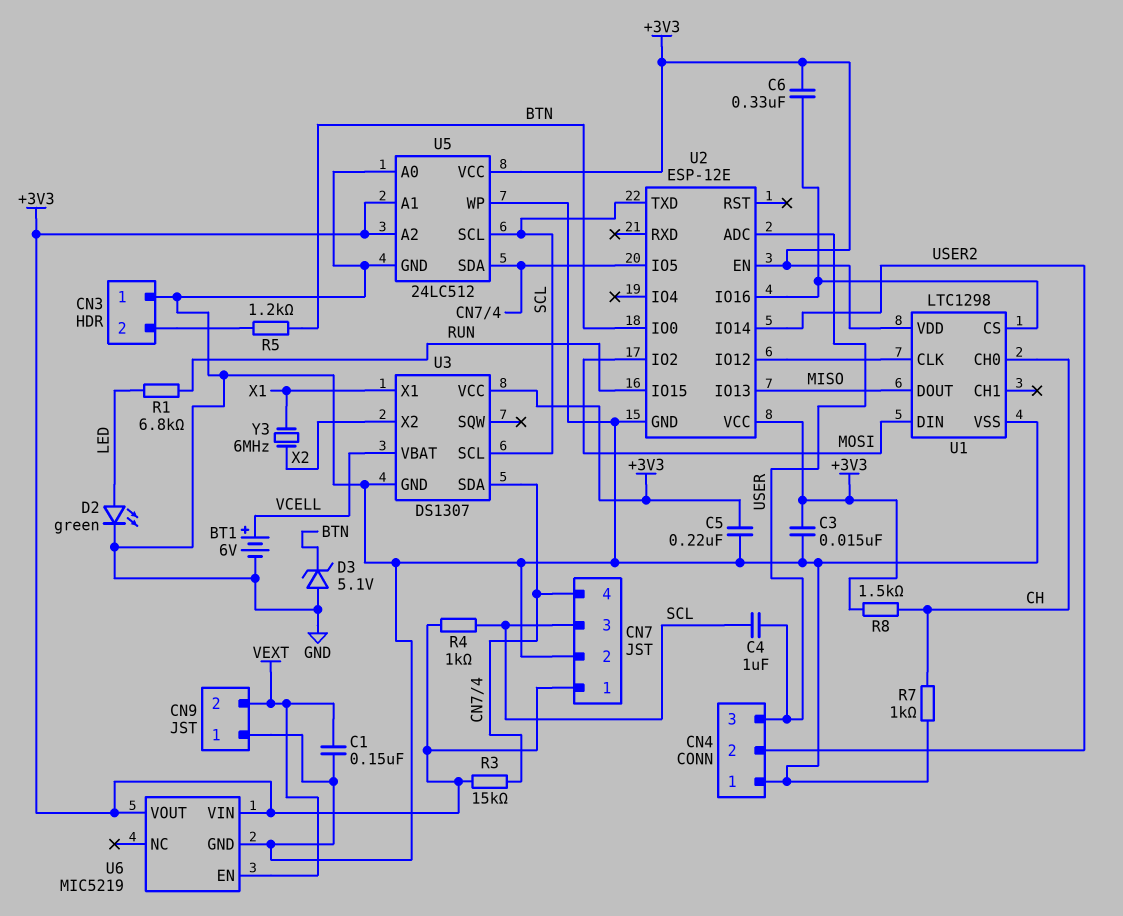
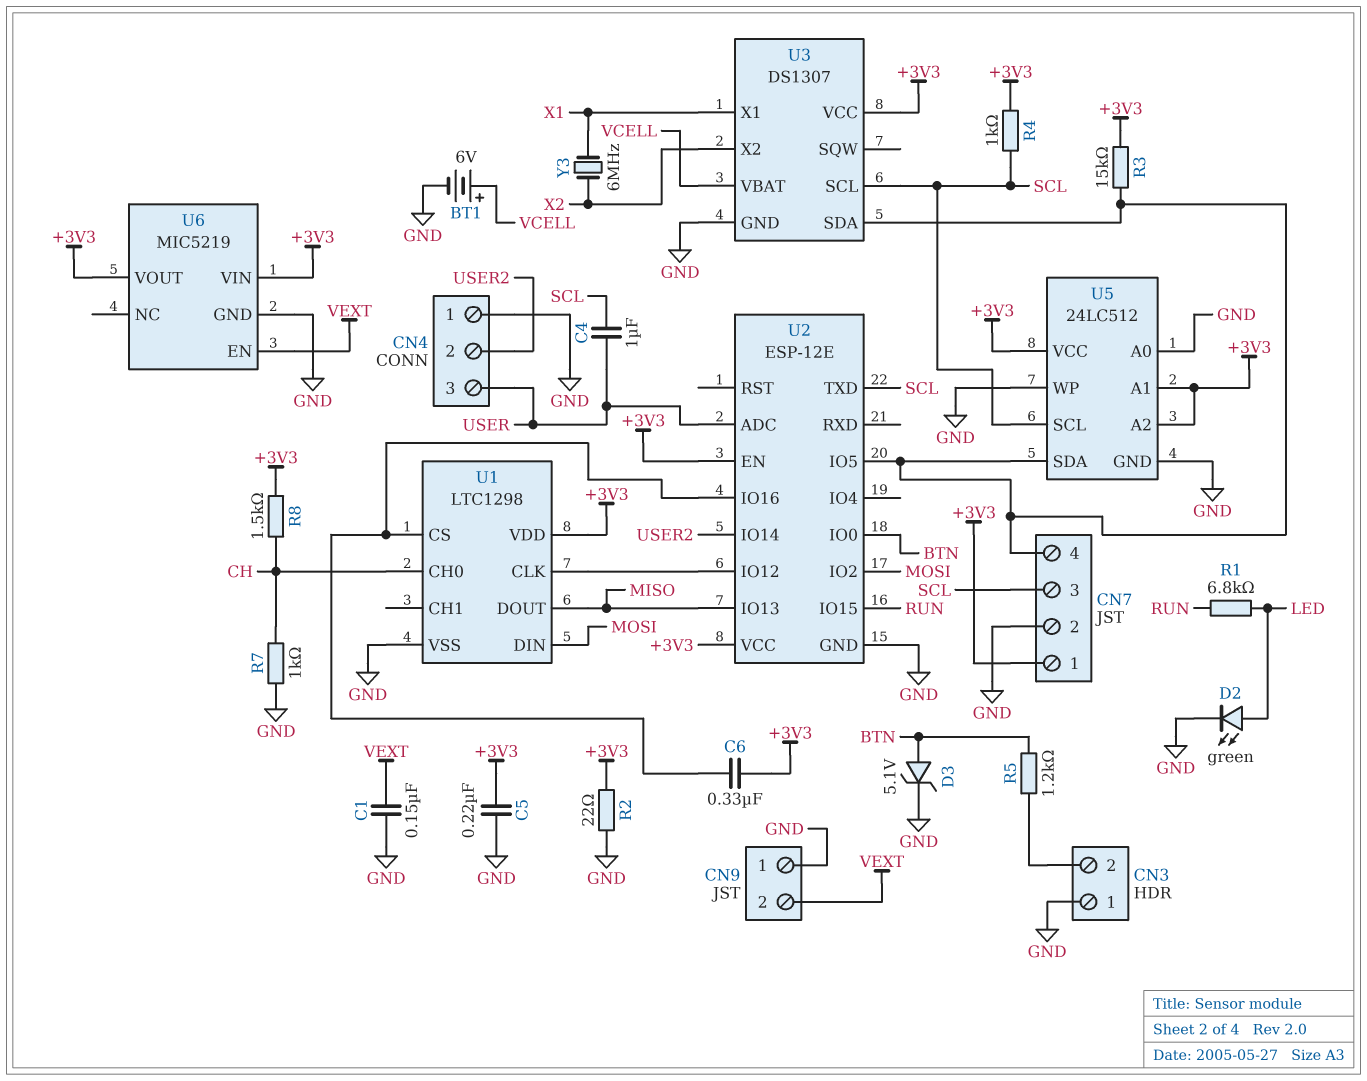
C3: 15nF (+3V3, GND) -> none
D3: zener 5.1V (A GND, K BTN) -> zener 5.1V (A BTN, K GND)
R2: none -> 22 (+3V3, GND)

